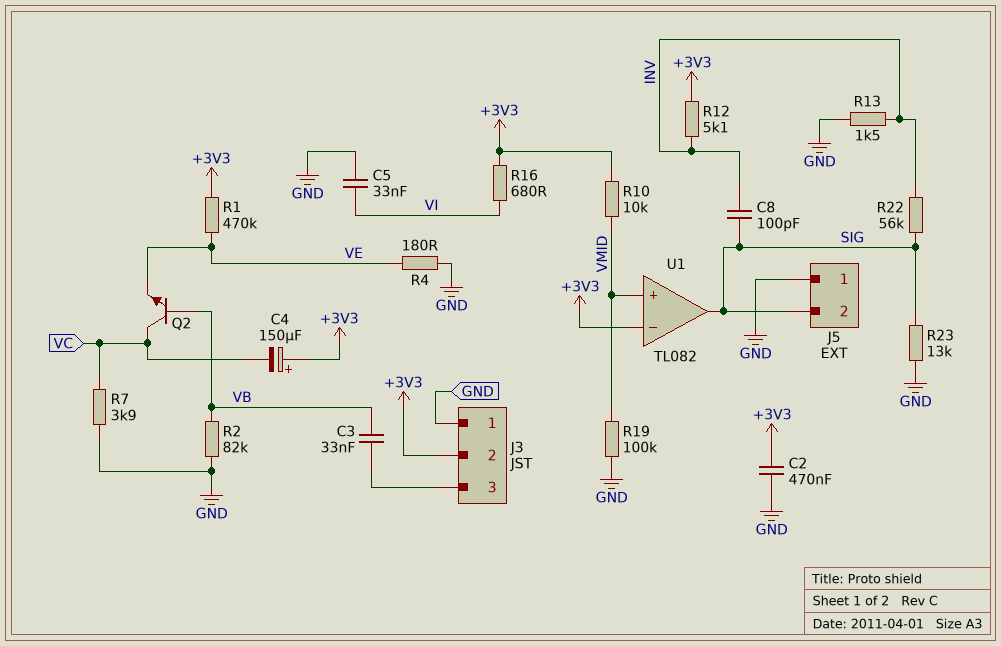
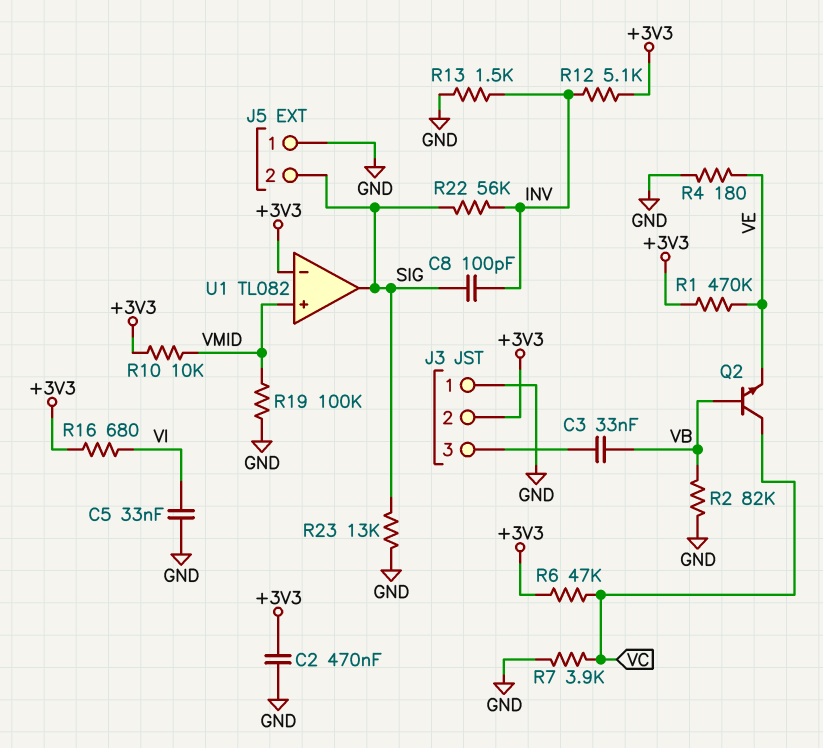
C4: 150uF (plus +3V3, minus VC) -> none
R6: none -> 47k (+3V3, VC)

